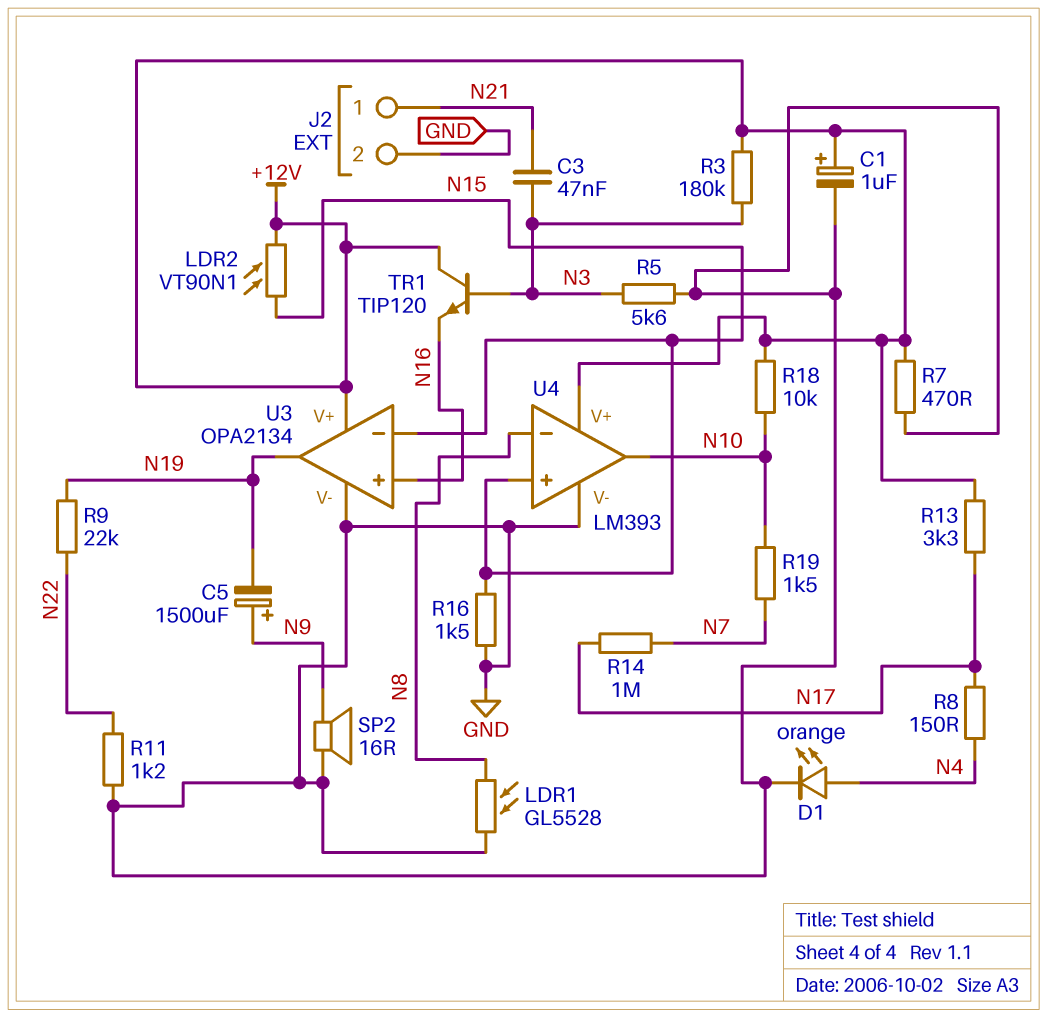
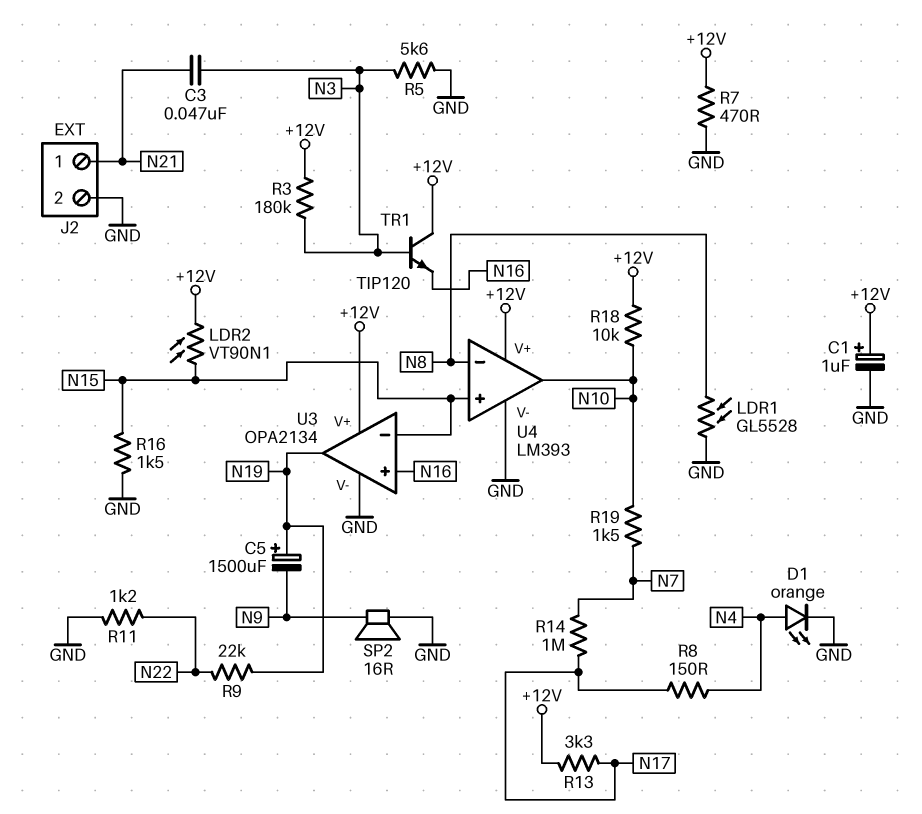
C5: 1500uF (plus N9, minus N19) -> 1500uF (plus N19, minus N9)

